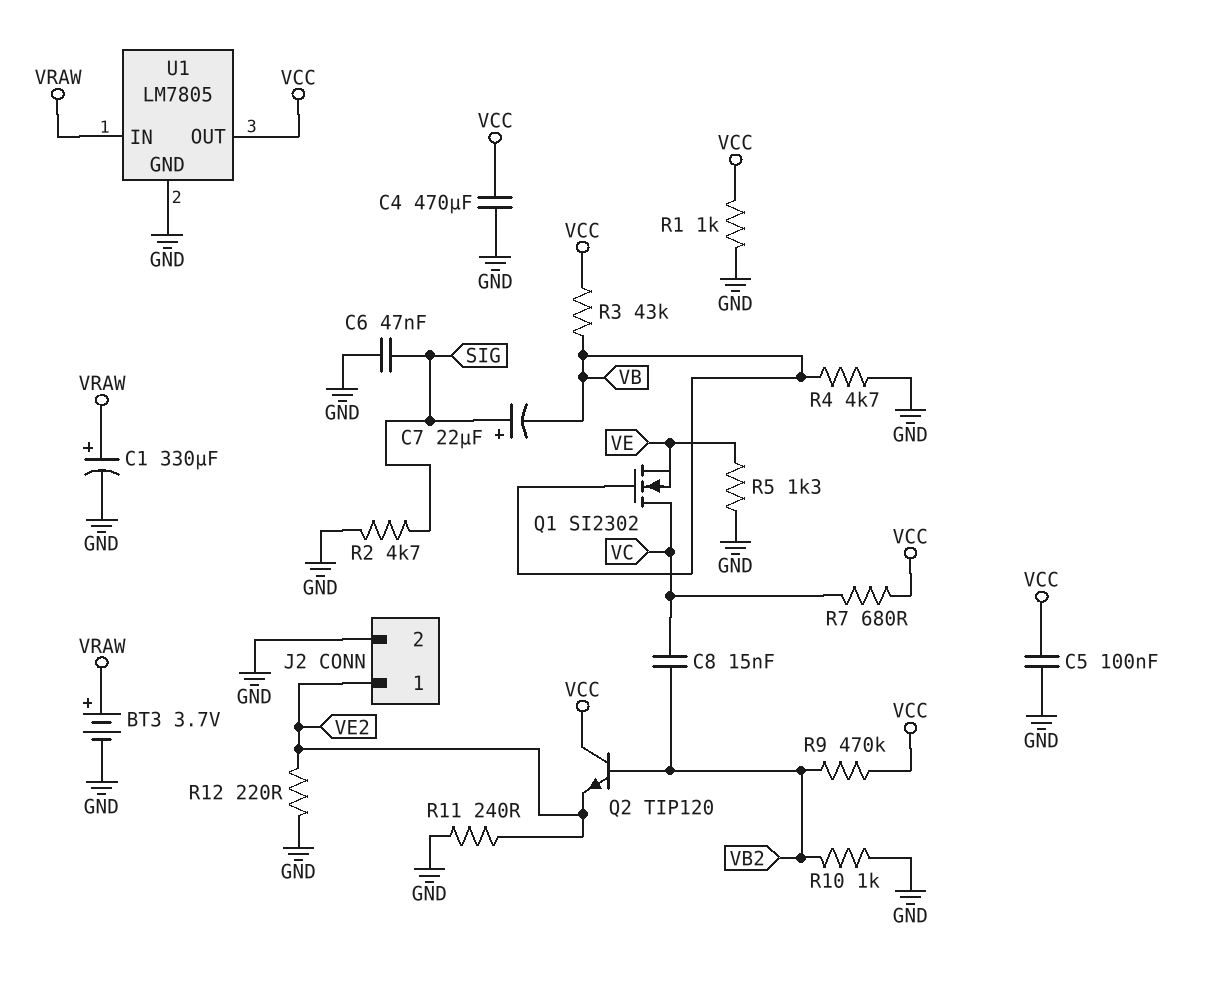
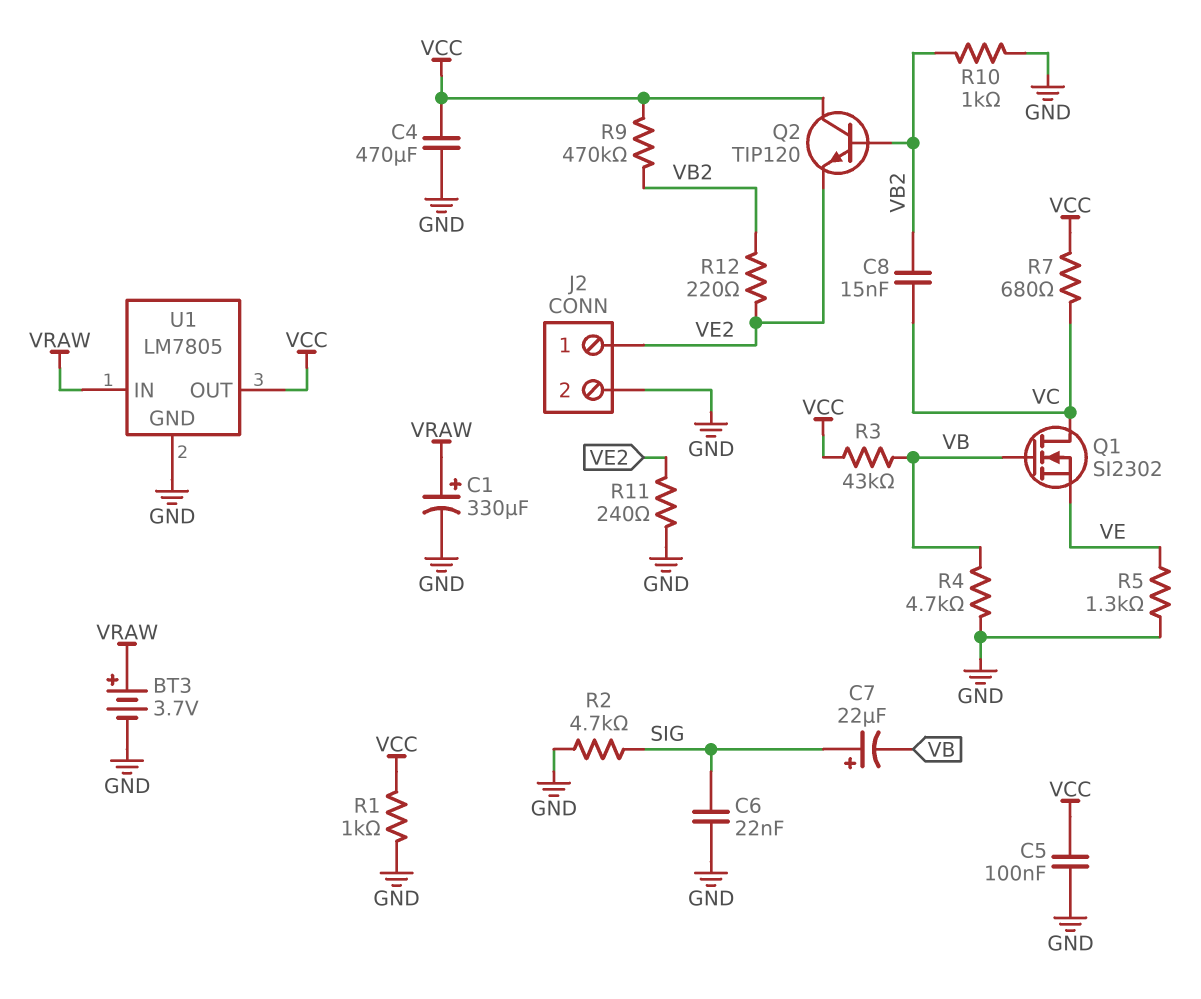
C6: 47nF (GND, SIG) -> 22nF (GND, SIG)
R12: 220 (GND, VE2) -> 220 (VB2, VE2)

